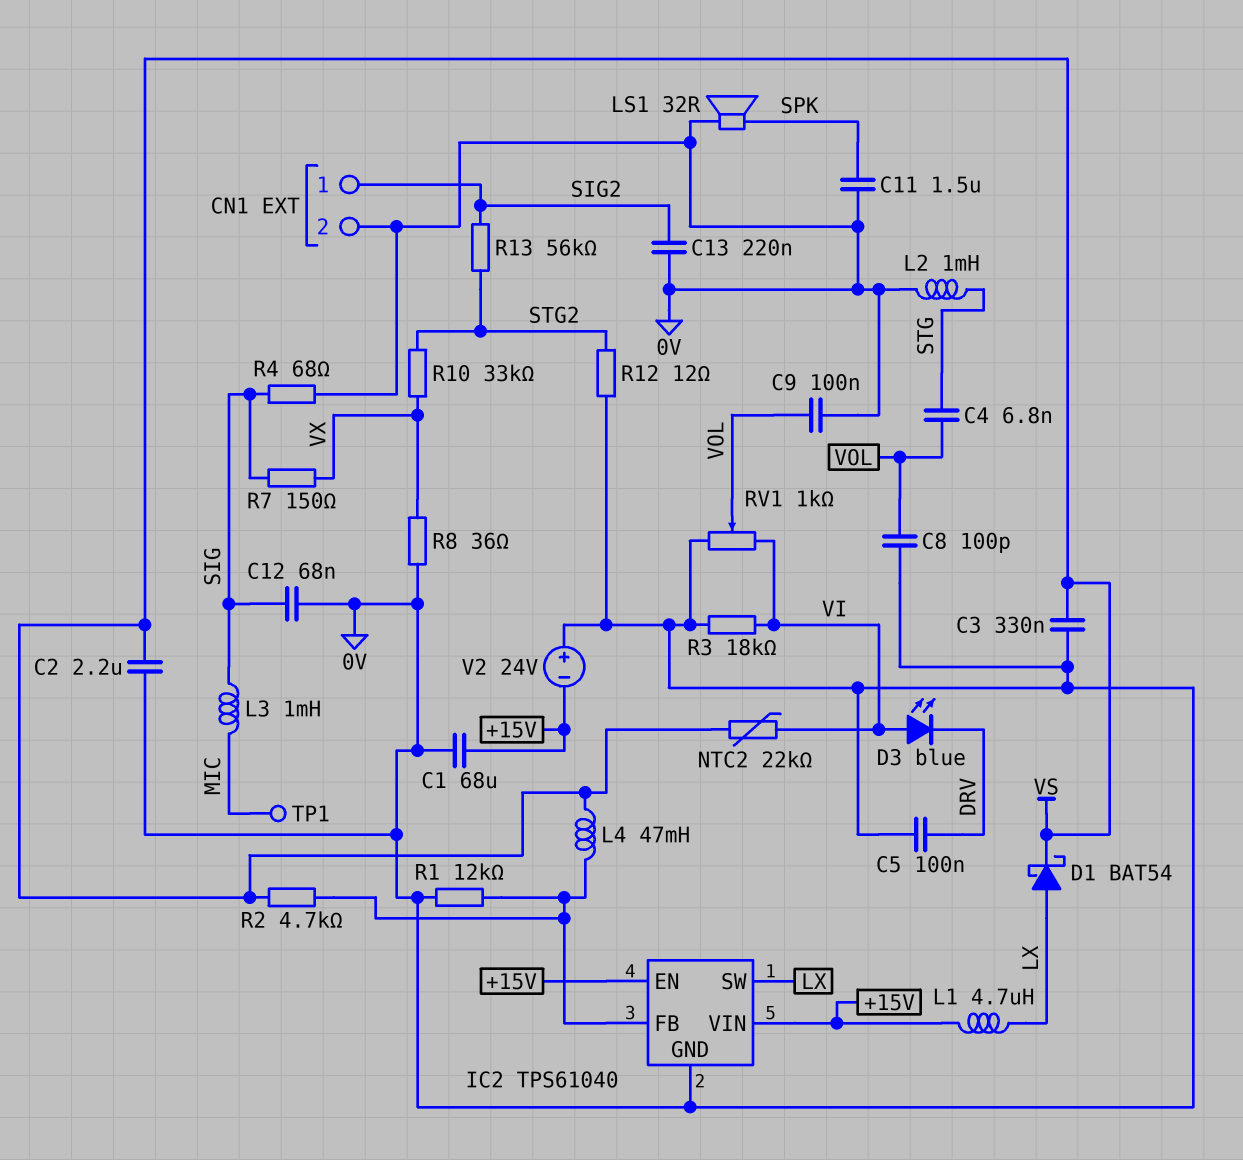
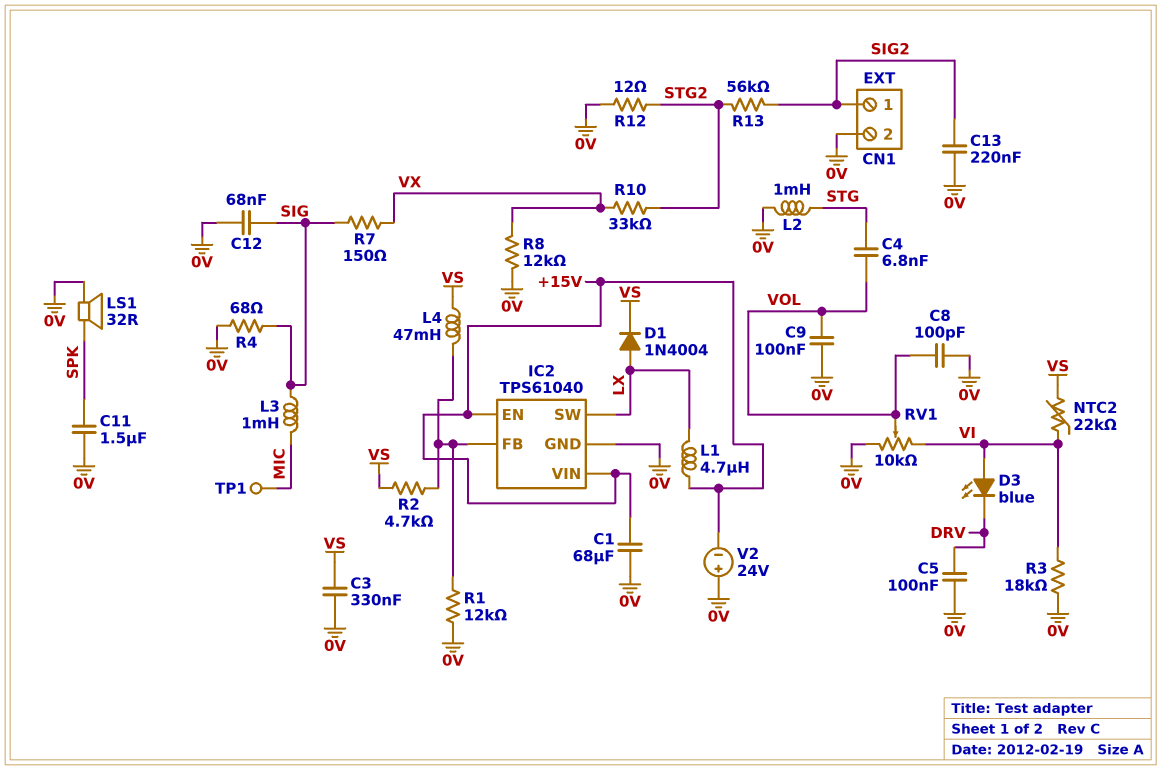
C2: 2.2uF (0V, VS) -> none
D1: schottky BAT54 (A LX, K VS) -> diode 1N4004 (A LX, K VS)
R8: 36 (0V, VX) -> 12k (0V, VX)
RV1: 1k (0V, VI, wiper VOL) -> 10k (0V, VI, wiper VOL)

